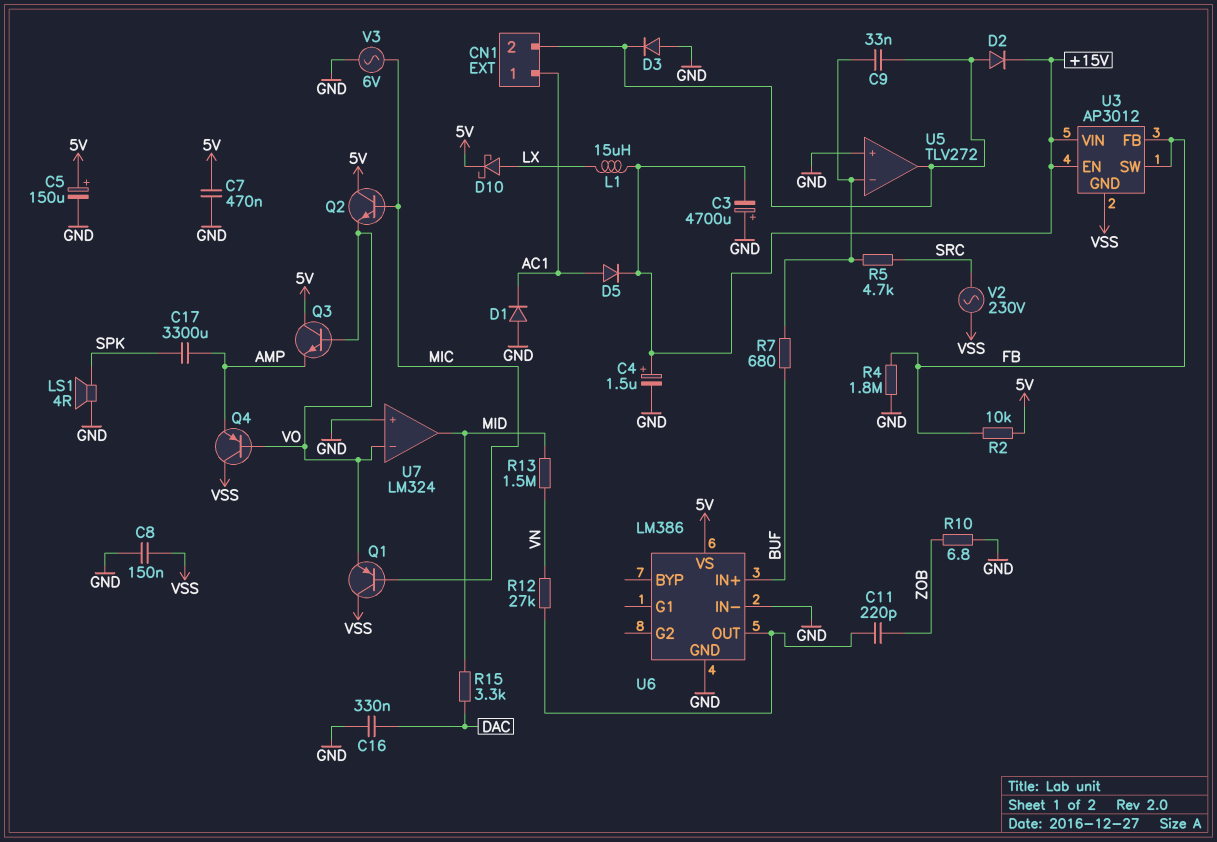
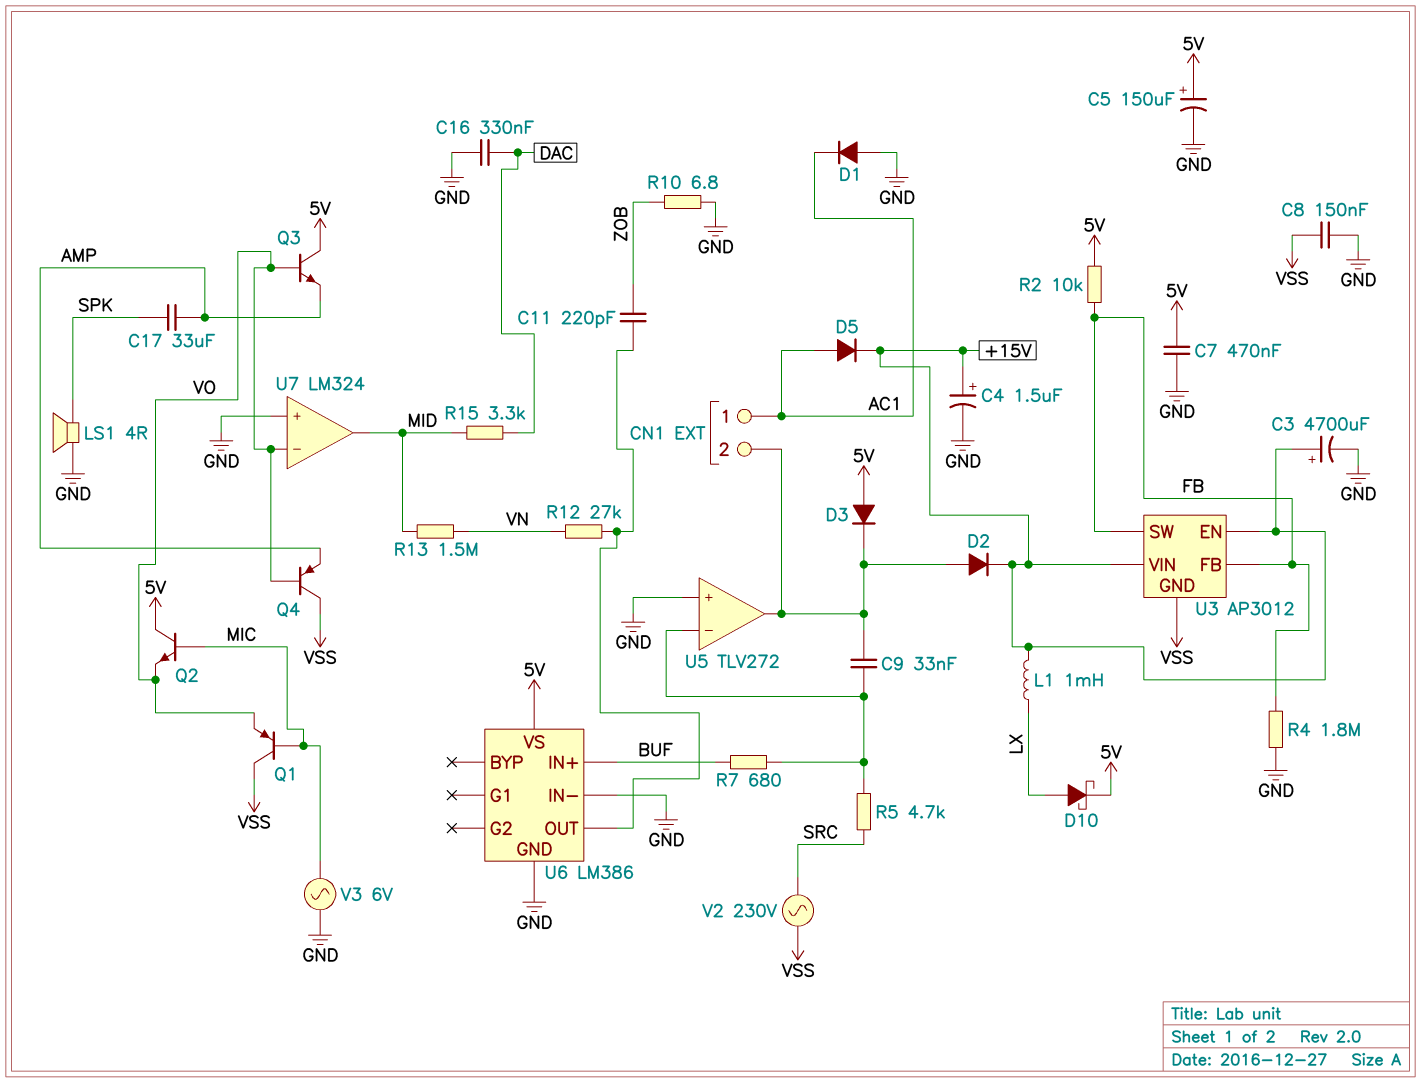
C3: 4700uF (plus GND, minus +15V) -> 4700uF (plus +15V, minus GND)
C17: 3300uF (AMP, SPK) -> 33uF (AMP, SPK)
D3: diode (A GND, K CN1/2) -> diode (A 5V, K CN1/2)
L1: 15uH (+15V, LX) -> 1mH (+15V, LX)

